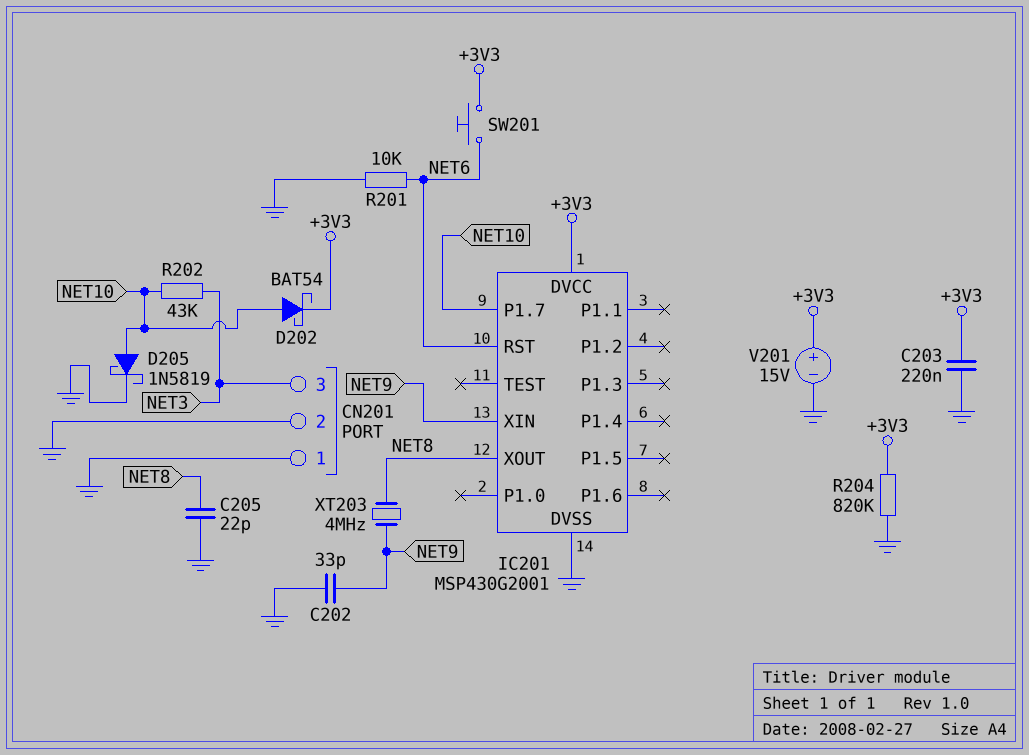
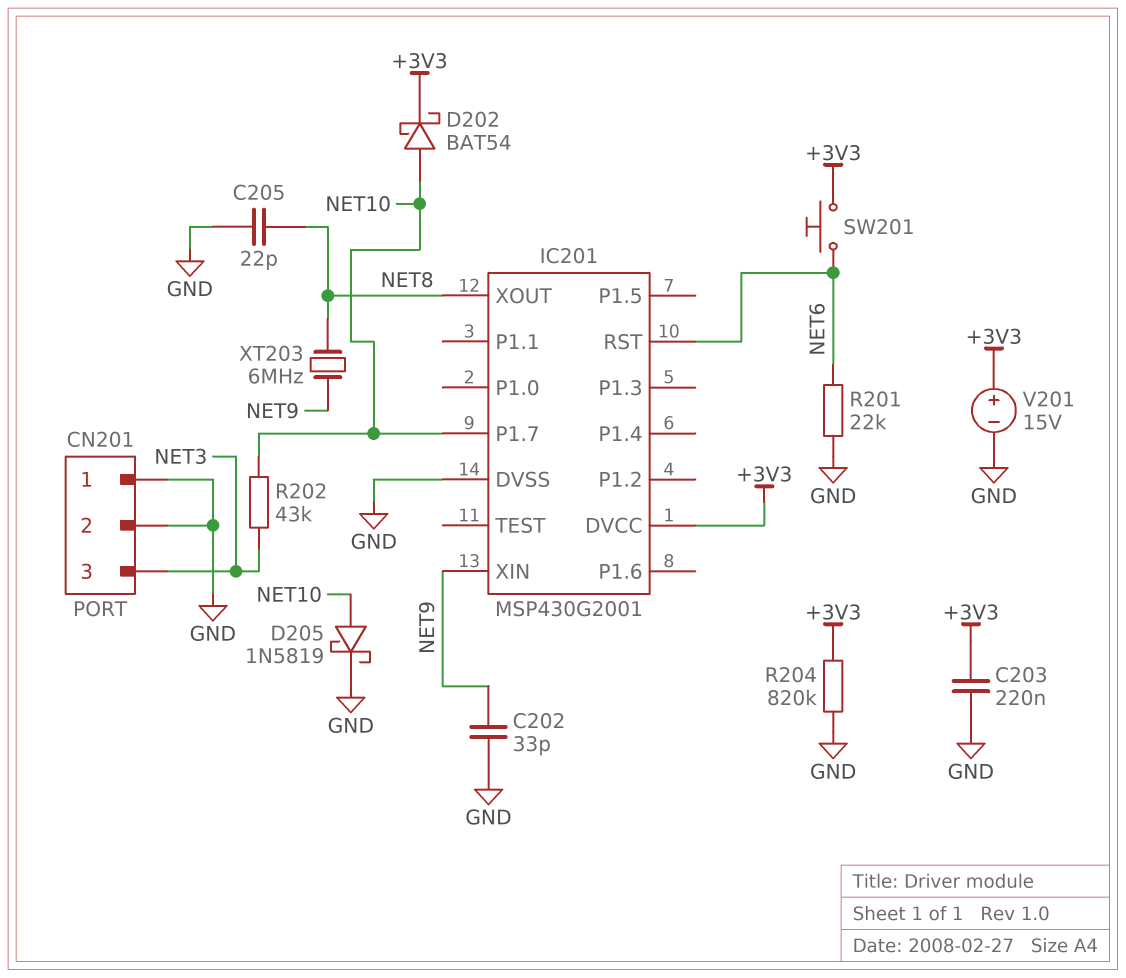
R201: 10k (GND, NET6) -> 22k (GND, NET6)
XT203: 4MHz (NET8, NET9) -> 6MHz (NET8, NET9)

